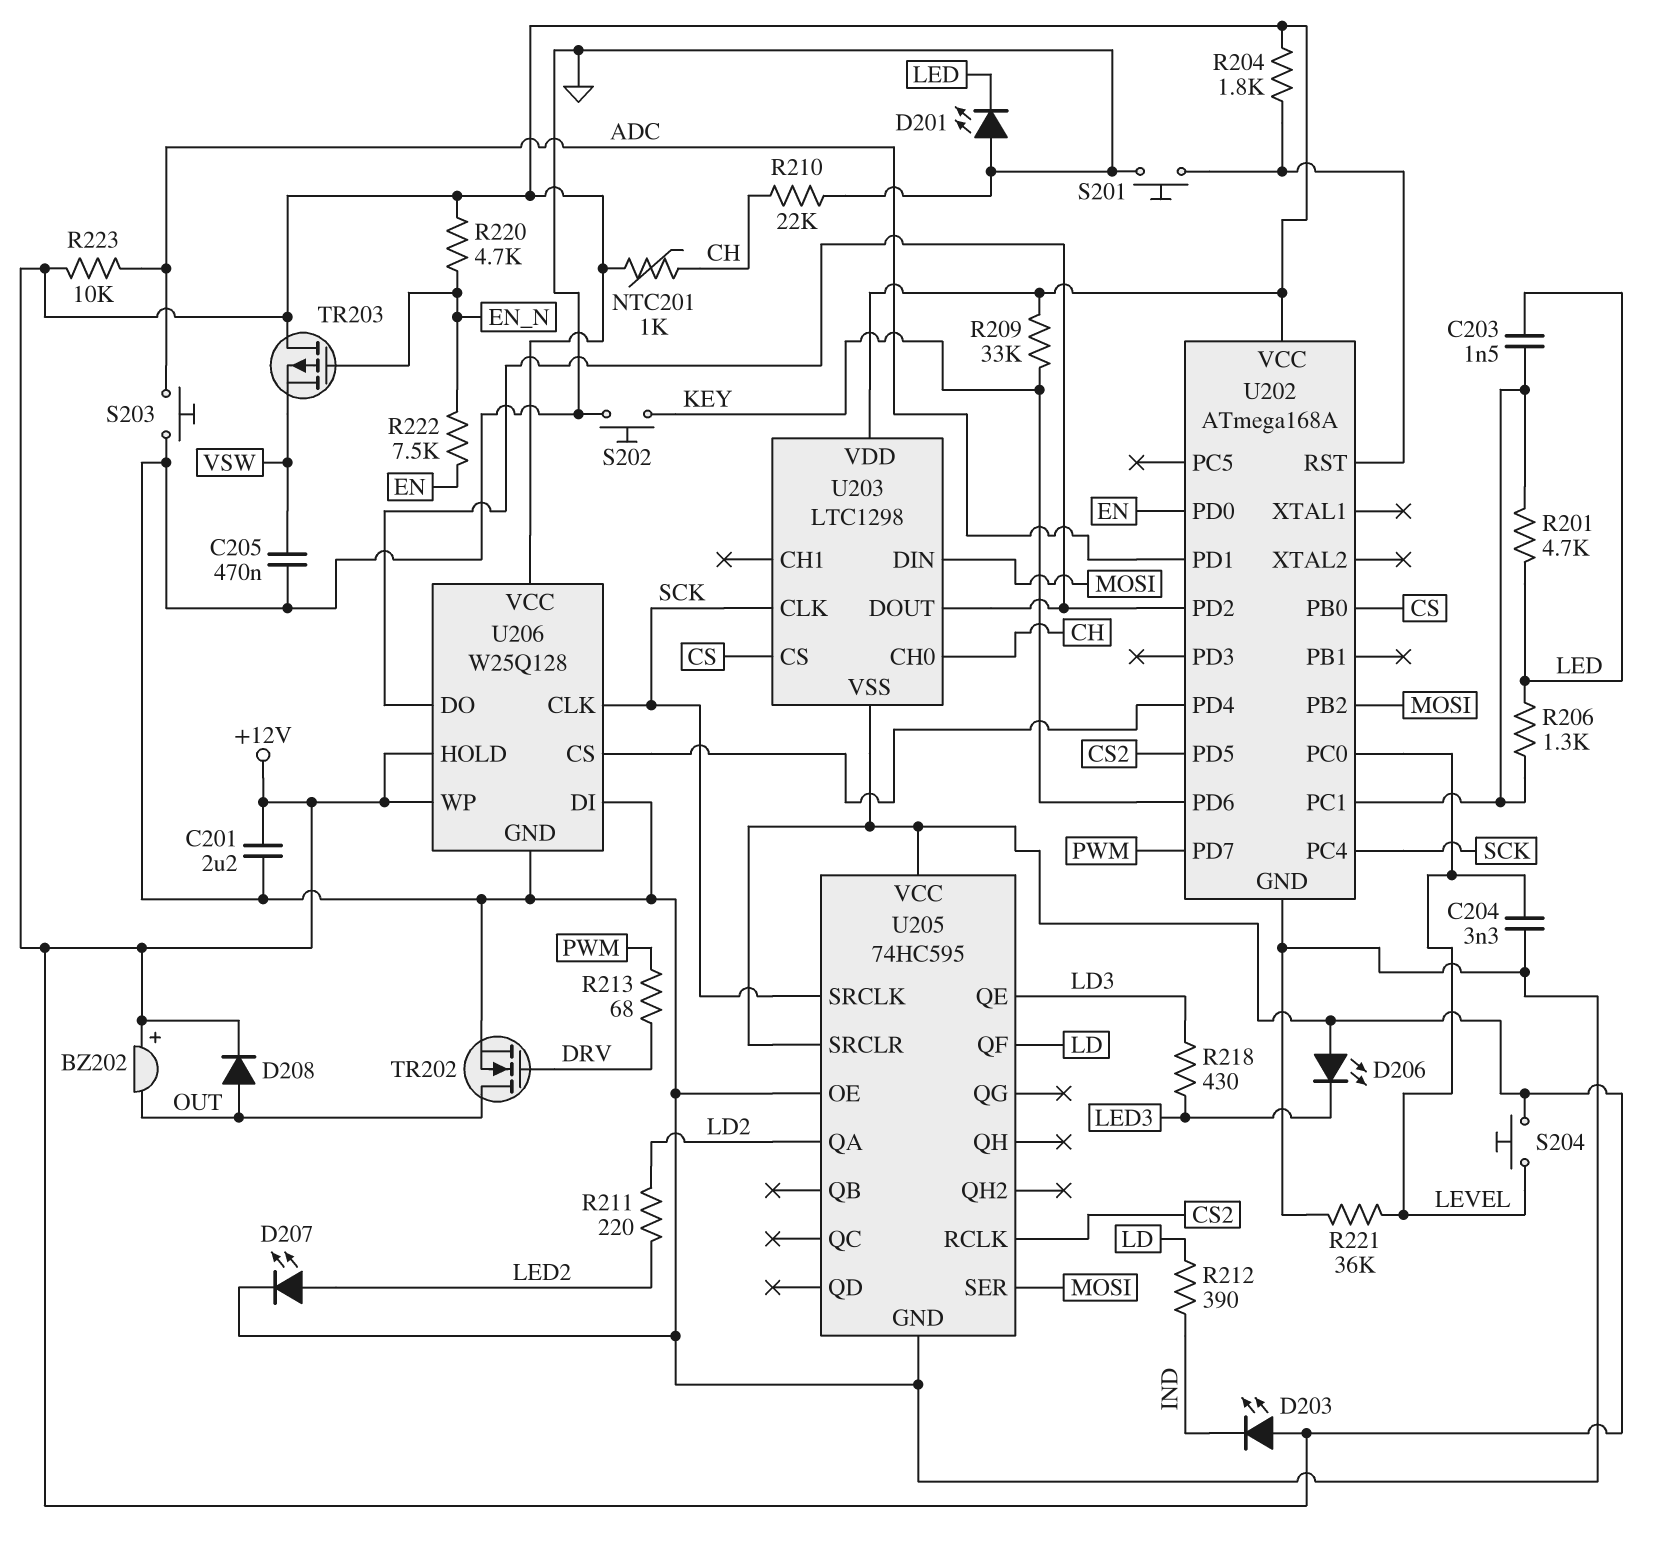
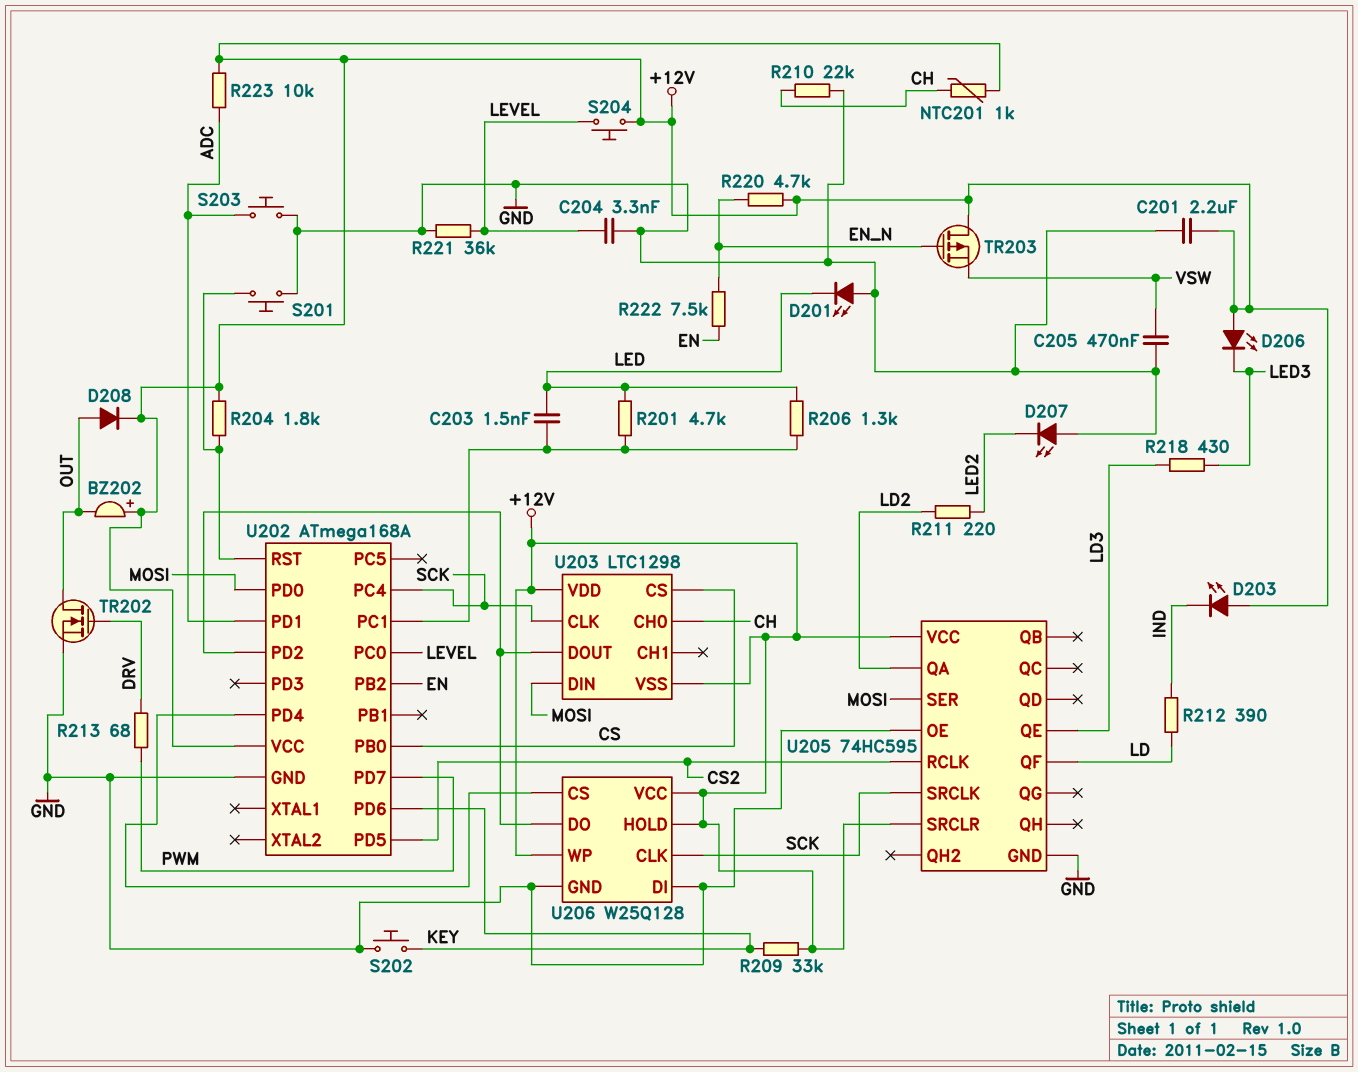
D207: LED (A LED2, K GND) -> LED (A GND, K LED2)
U202 pin PB2: MOSI -> EN
U202 pin PD0: EN -> MOSI

